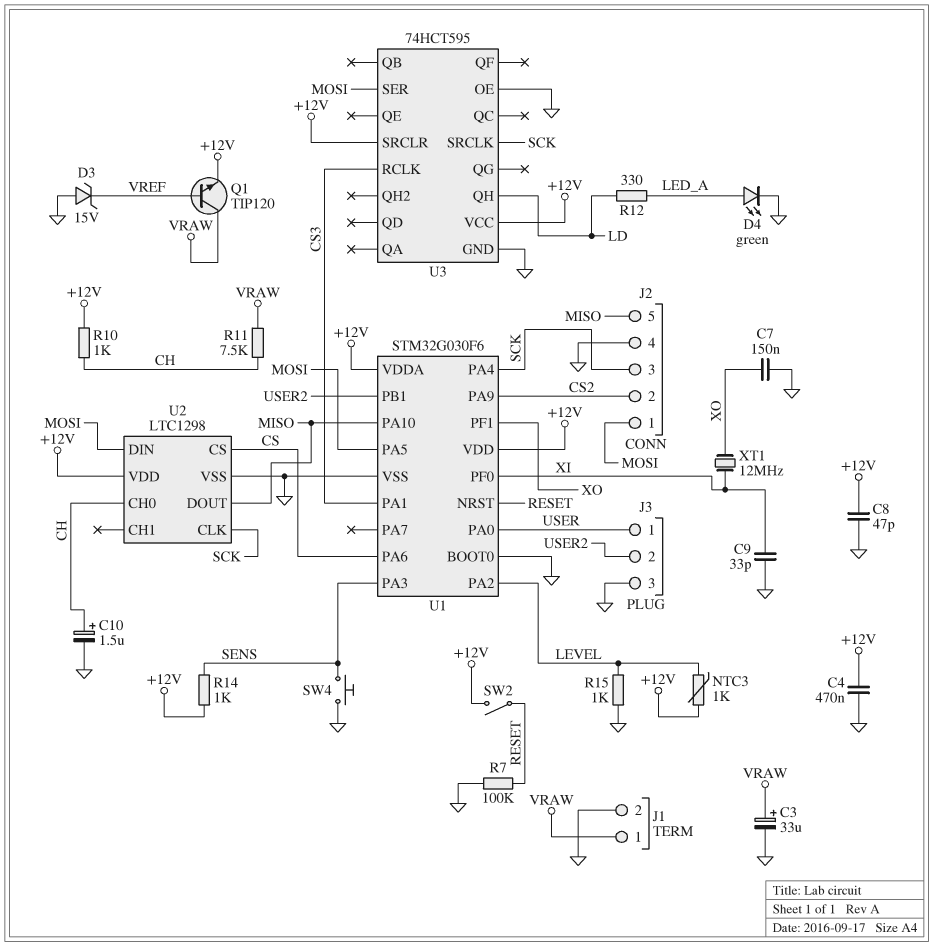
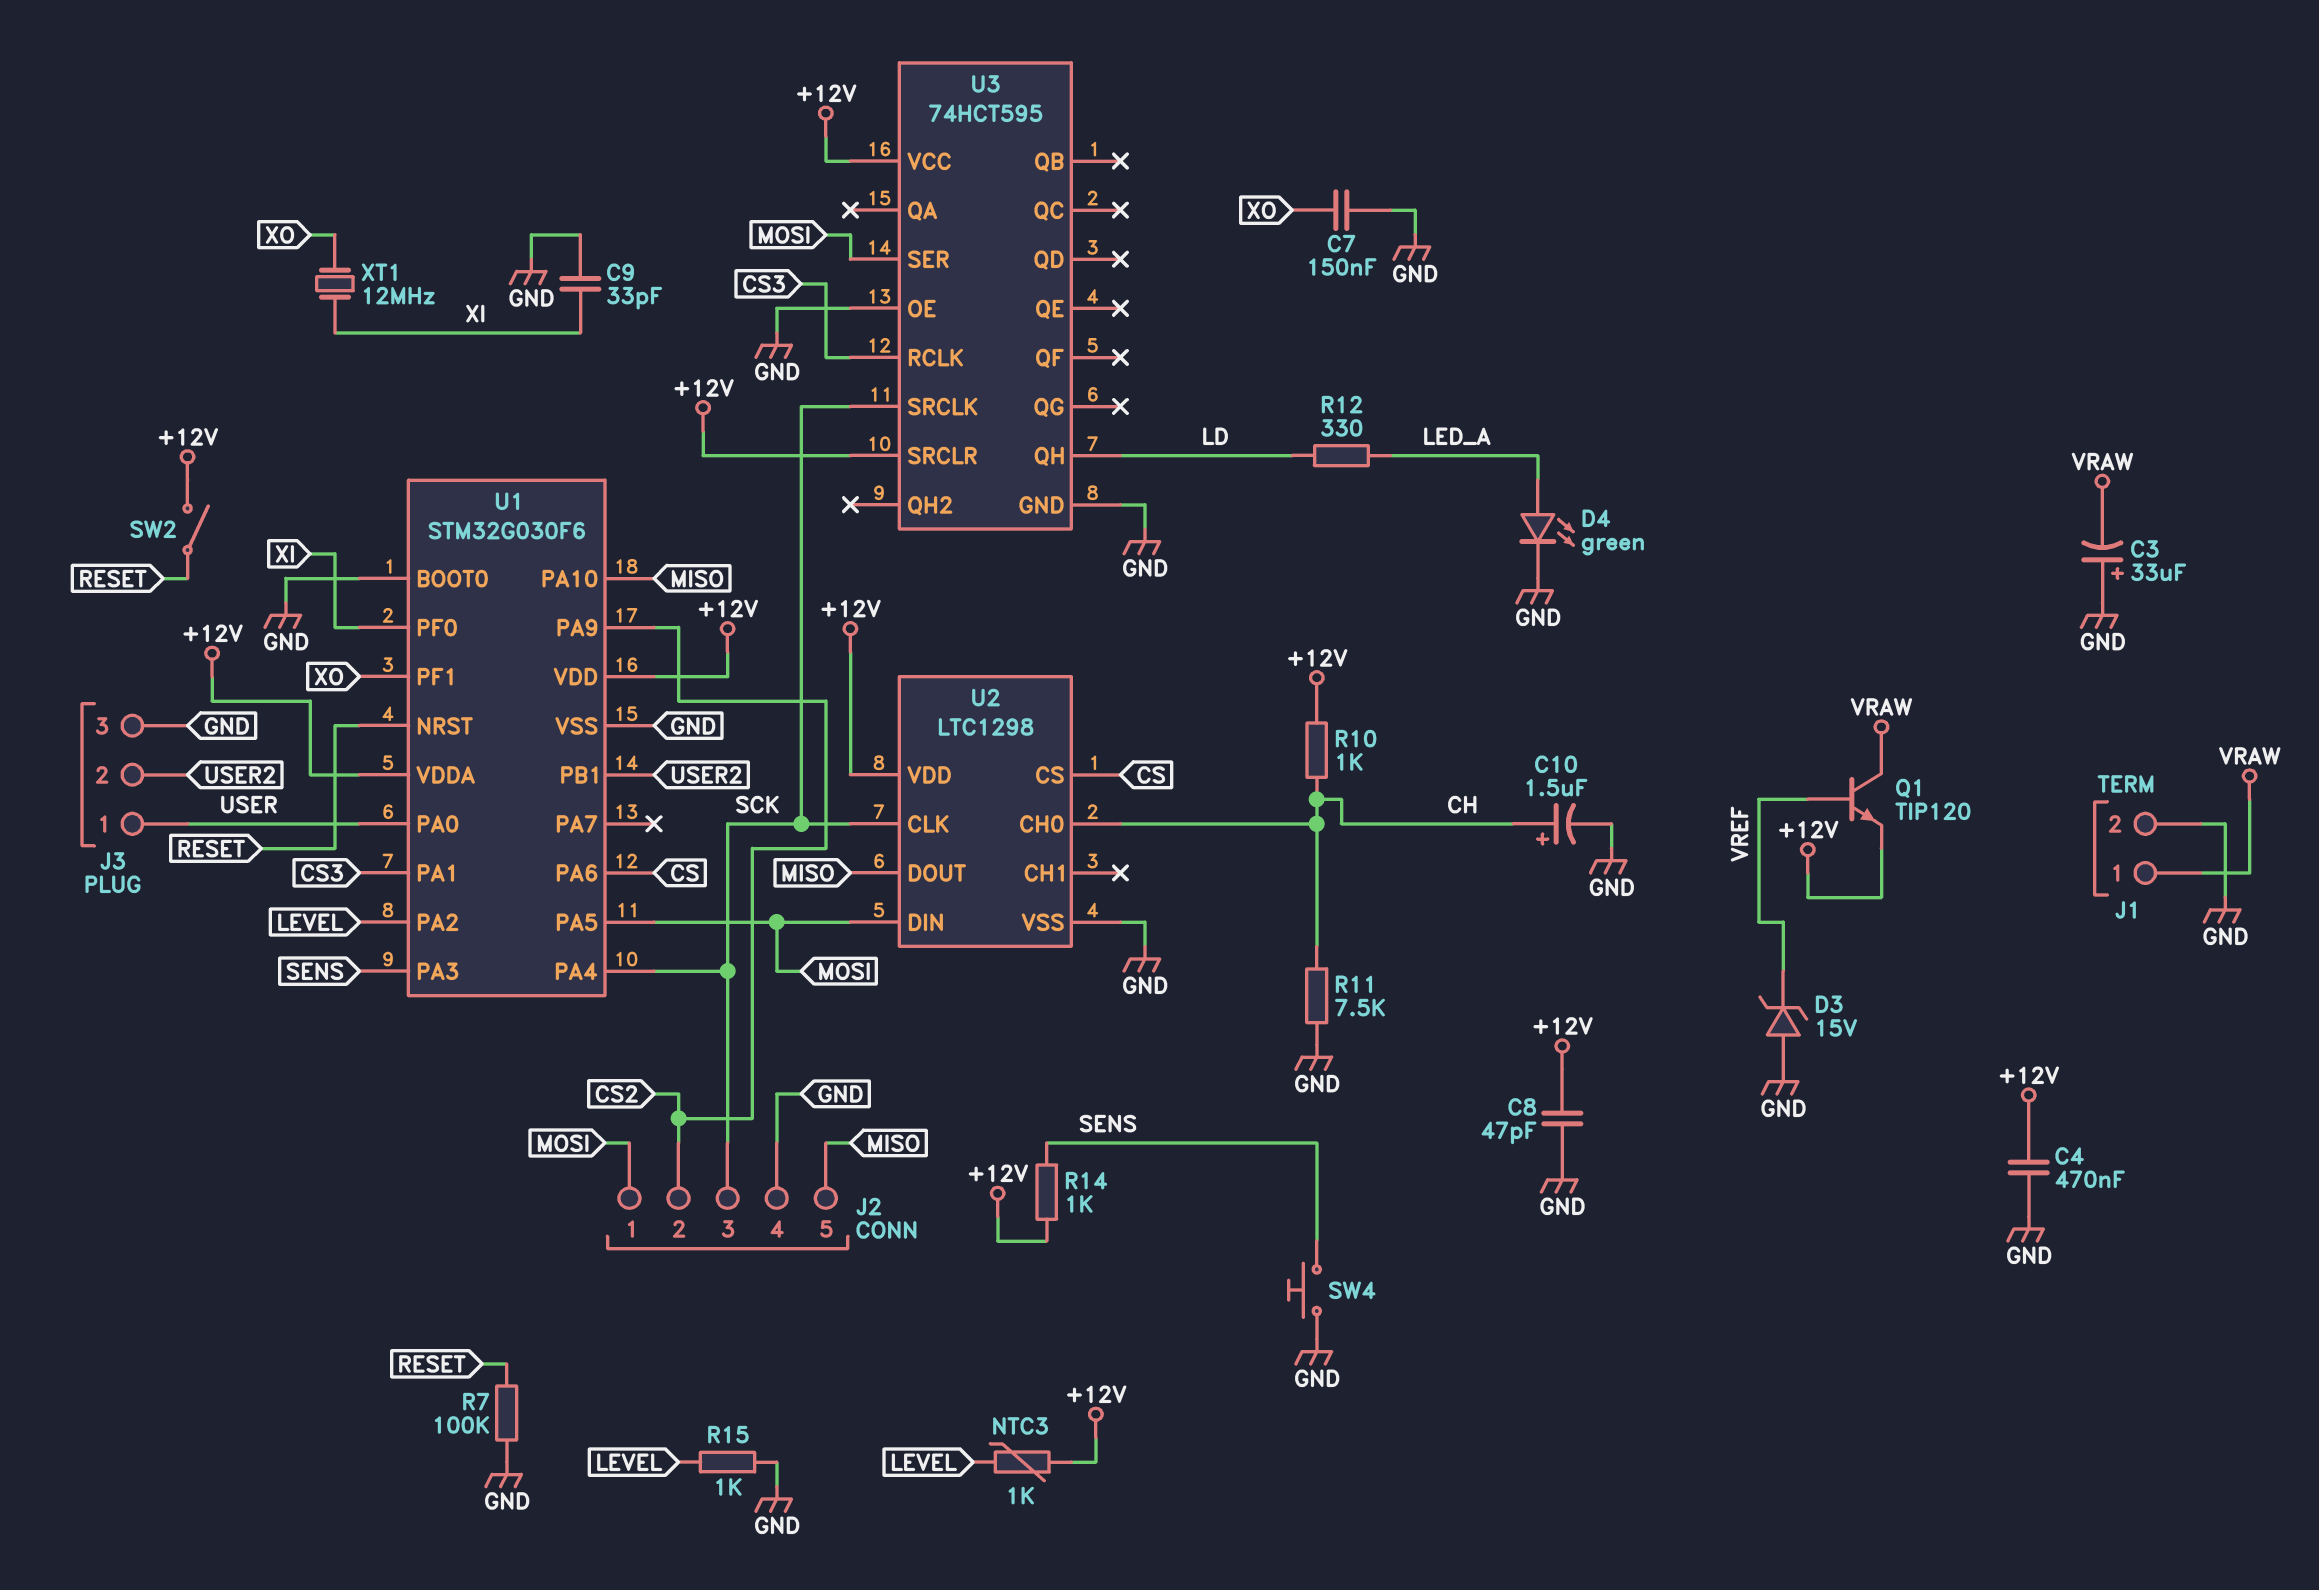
C3: 33uF (plus VRAW, minus GND) -> 33uF (plus GND, minus VRAW)
R11: 7.5k (CH, VRAW) -> 7.5k (CH, GND)

